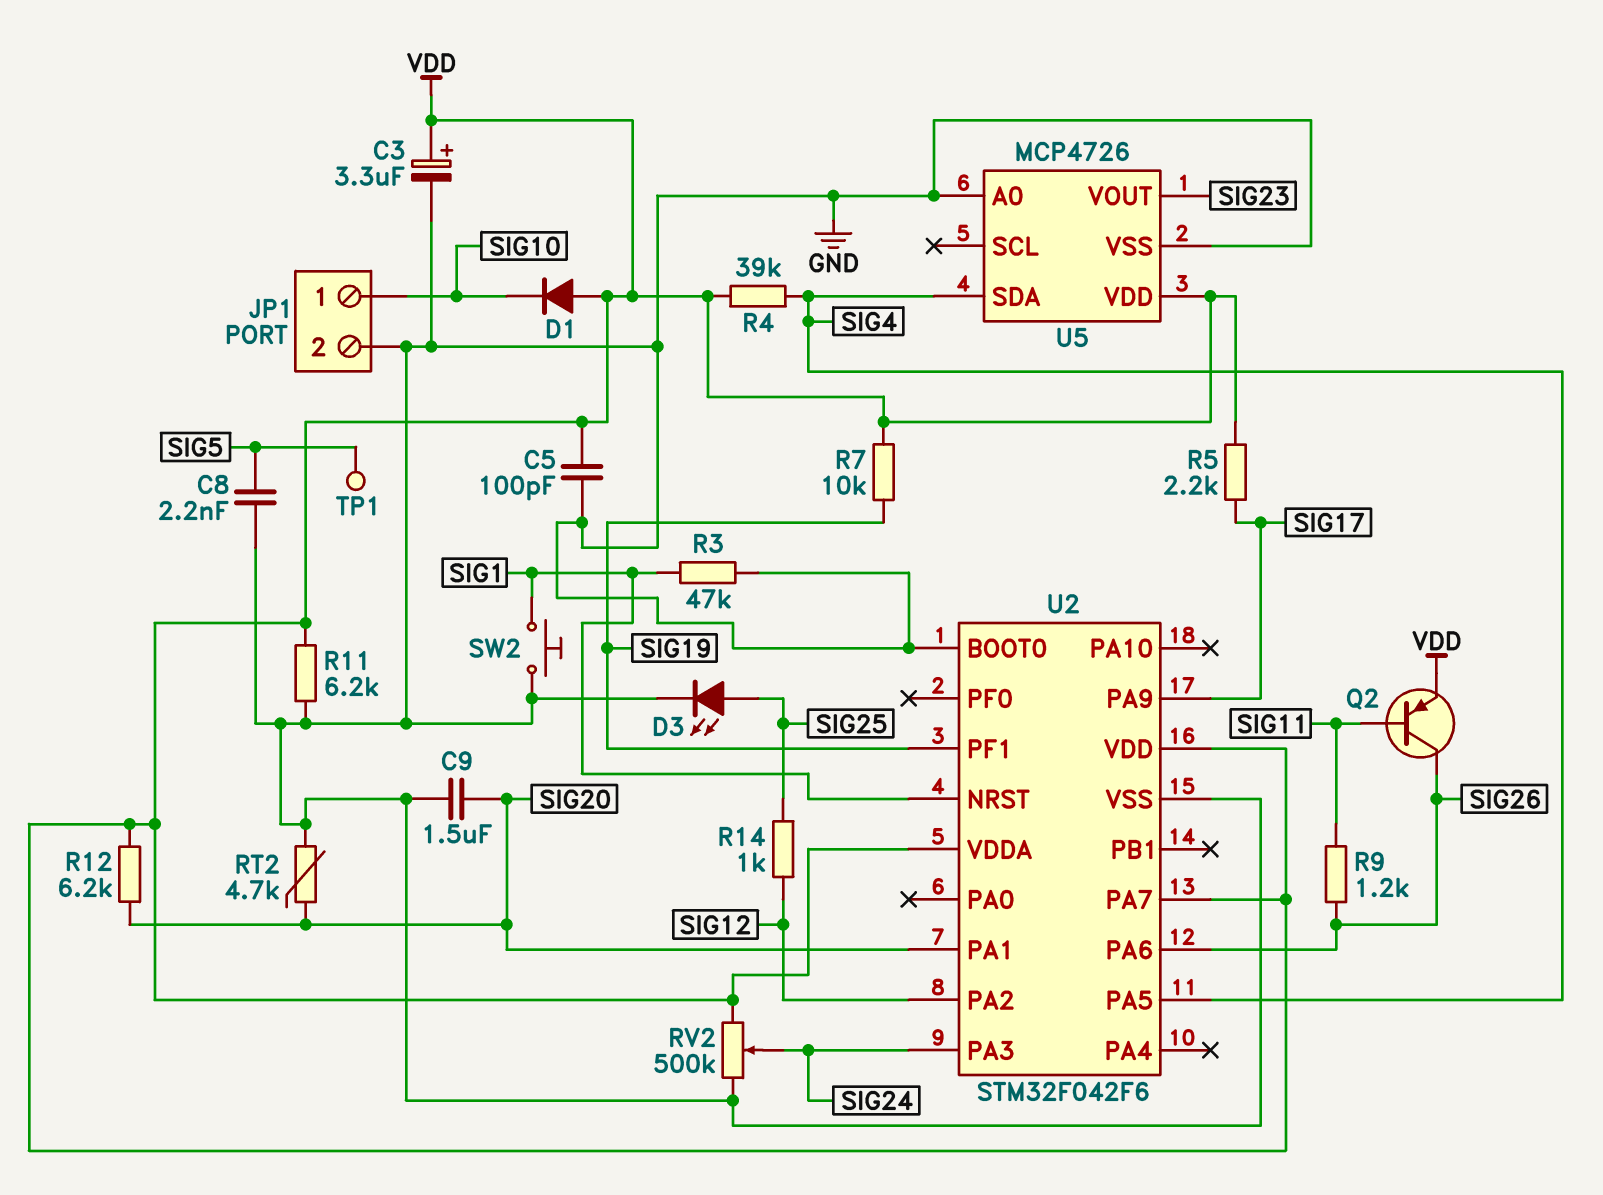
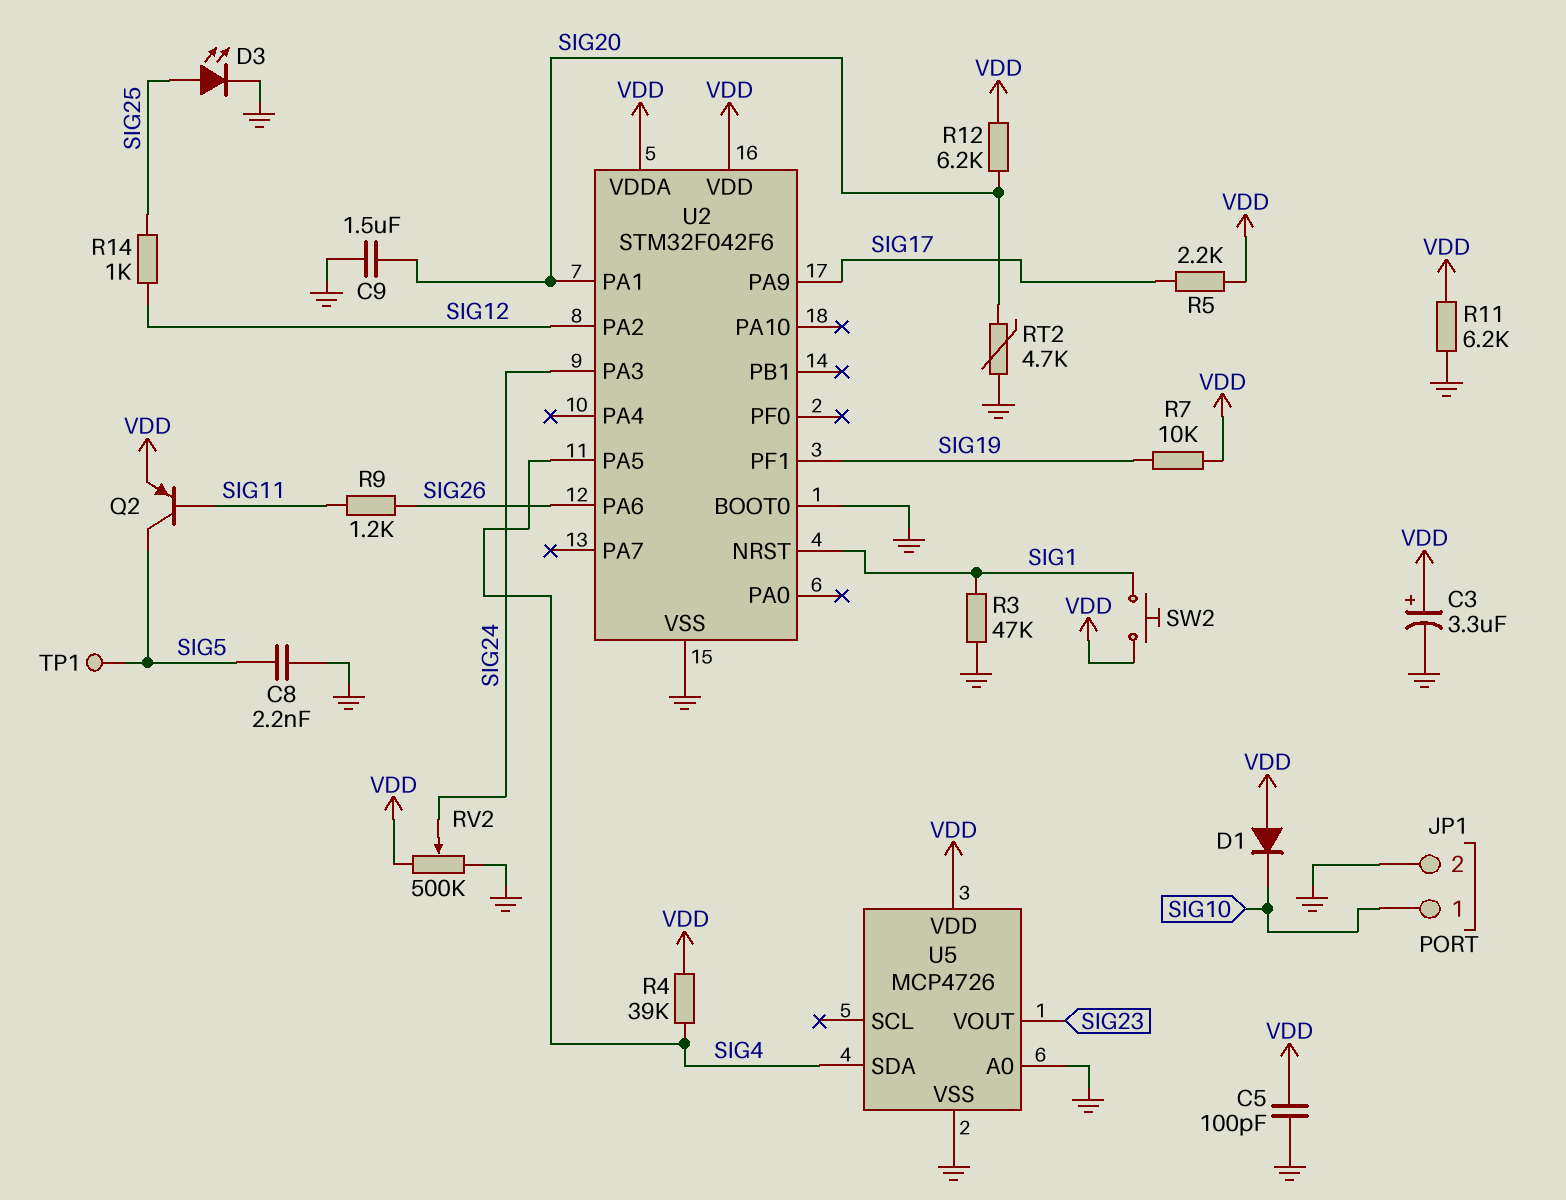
Q2: PNP (B SIG11, C SIG26, E VDD) -> PNP (B SIG11, C SIG5, E VDD)
SW2: button (GND, SIG1) -> button (SIG1, VDD)
U2 pin PA7: VDD -> none

